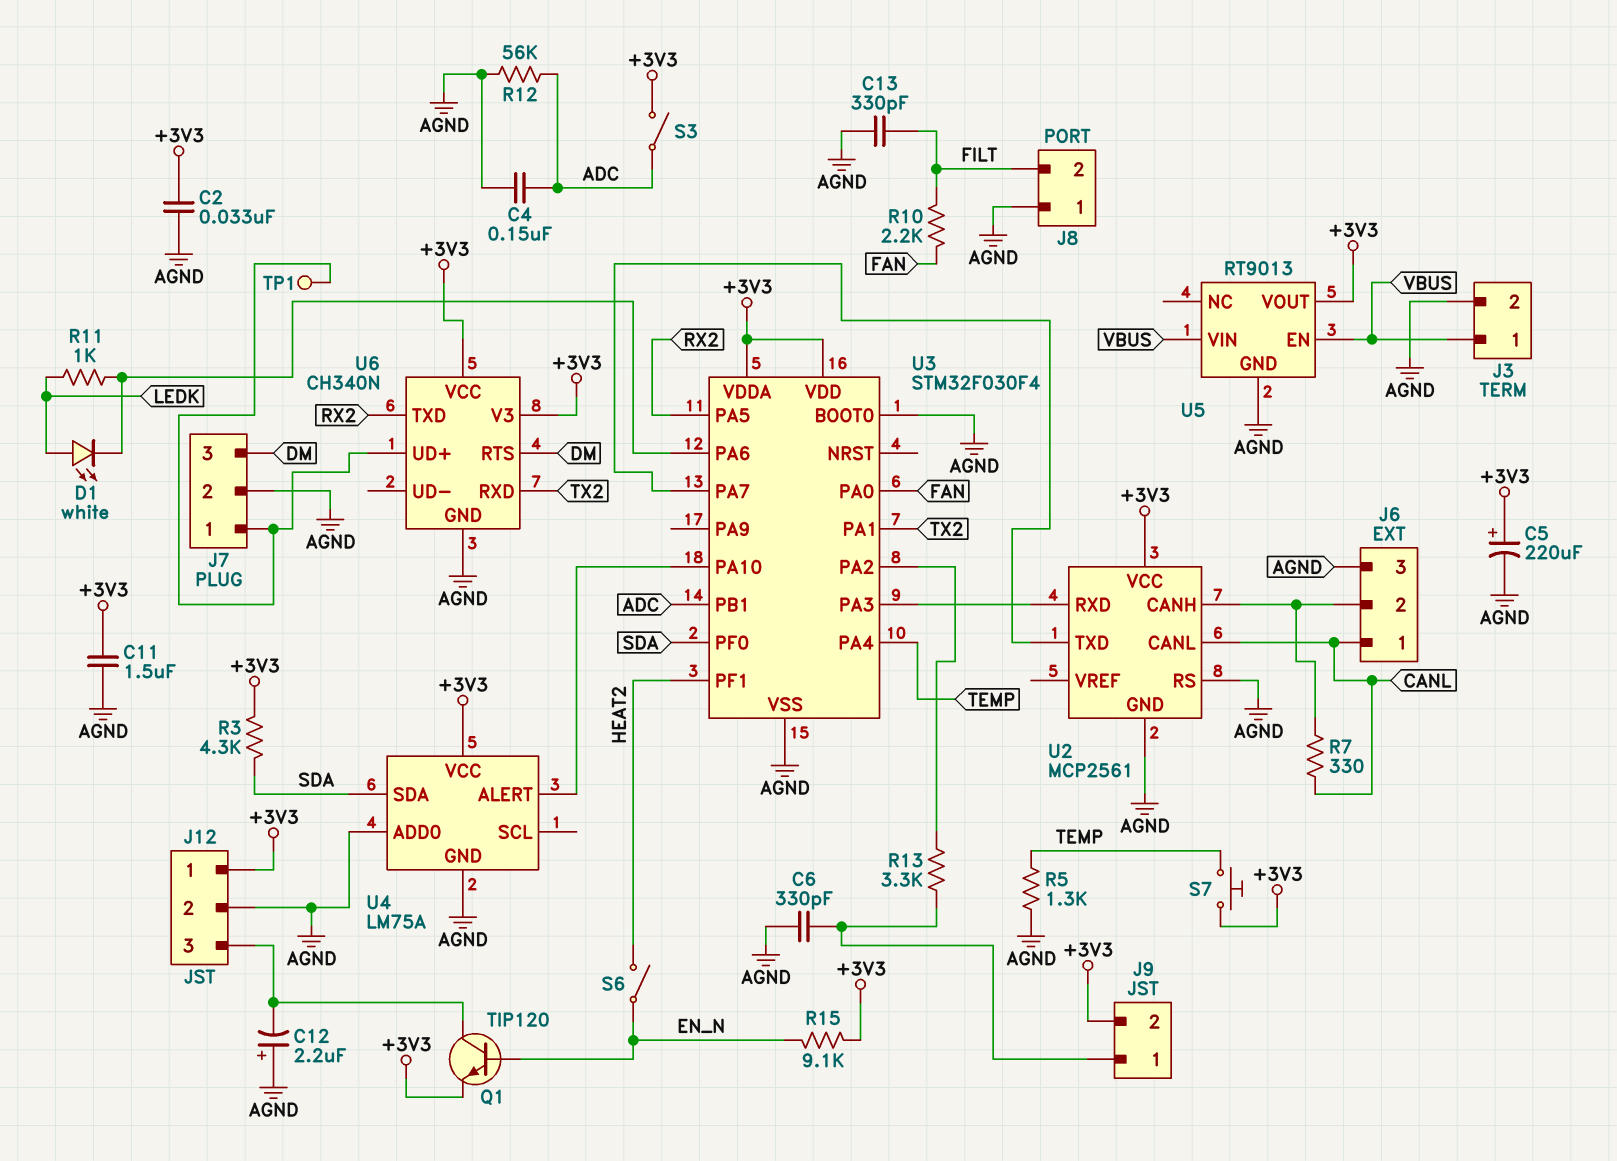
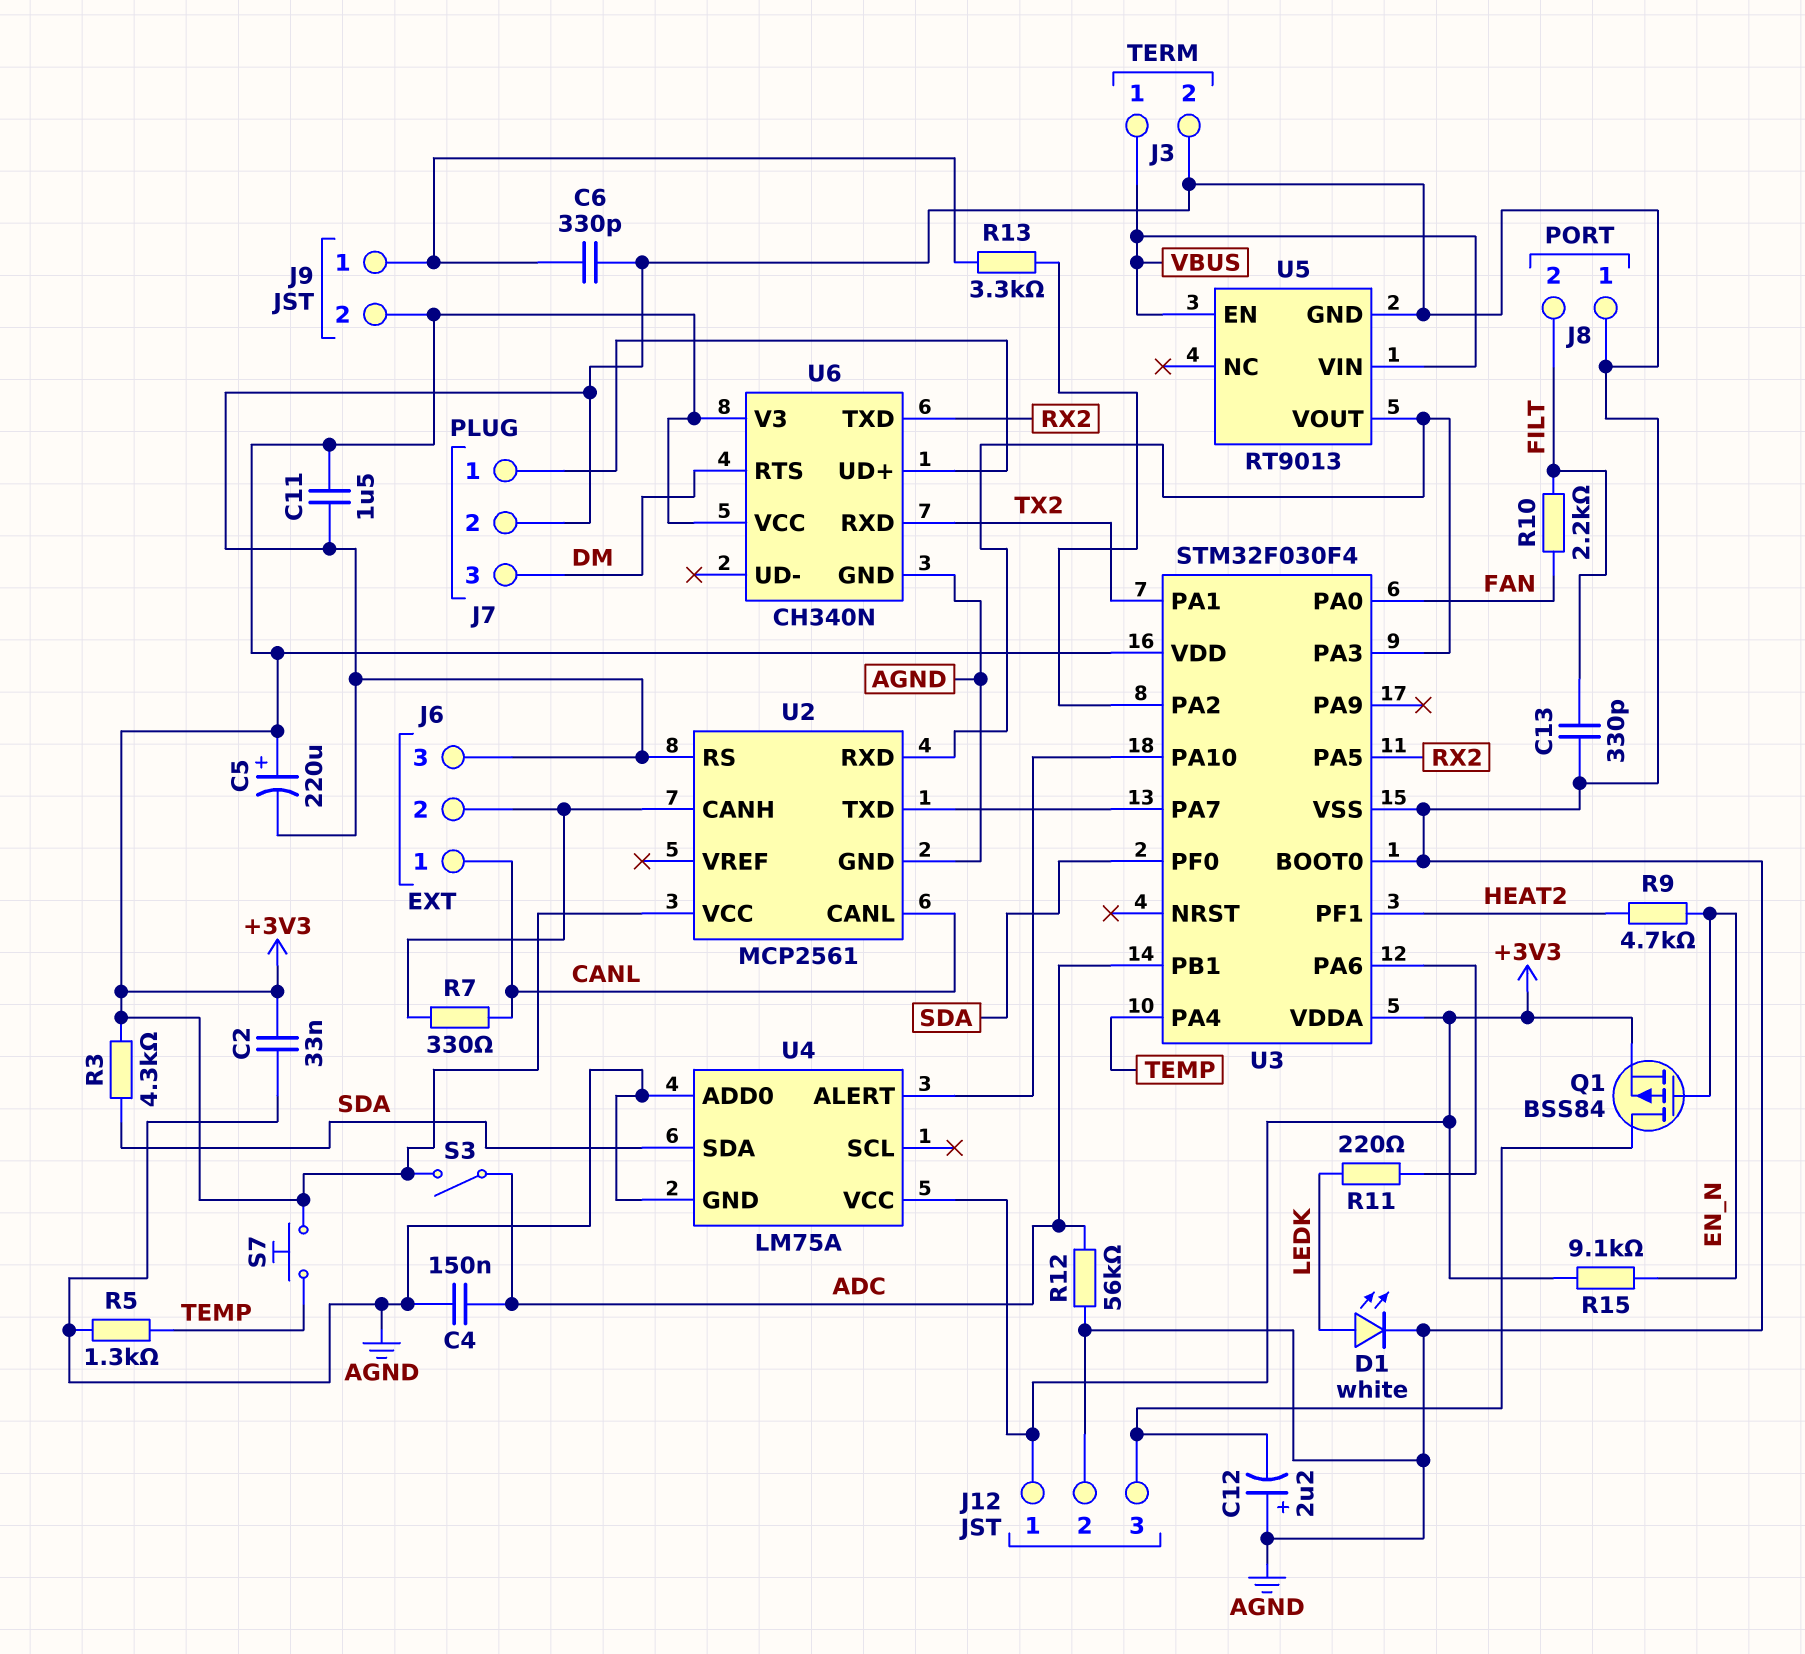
D1: LED white (A LEDK, K U3/PA6) -> LED white (A LEDK, K AGND)
Q1: NPN TIP120 (B EN_N, C J12/3, E +3V3) -> PMOS BSS84 (G EN_N, D J12/3, S +3V3)
R9: none -> 4.7k (EN_N, HEAT2)
R11: 1k (LEDK, U3/PA6) -> 220 (LEDK, U3/PA6)
S6: switch (EN_N, HEAT2) -> none
TP1: test point (J7/1) -> none
U5 pin VOUT: +3V3 -> U2/RXD

